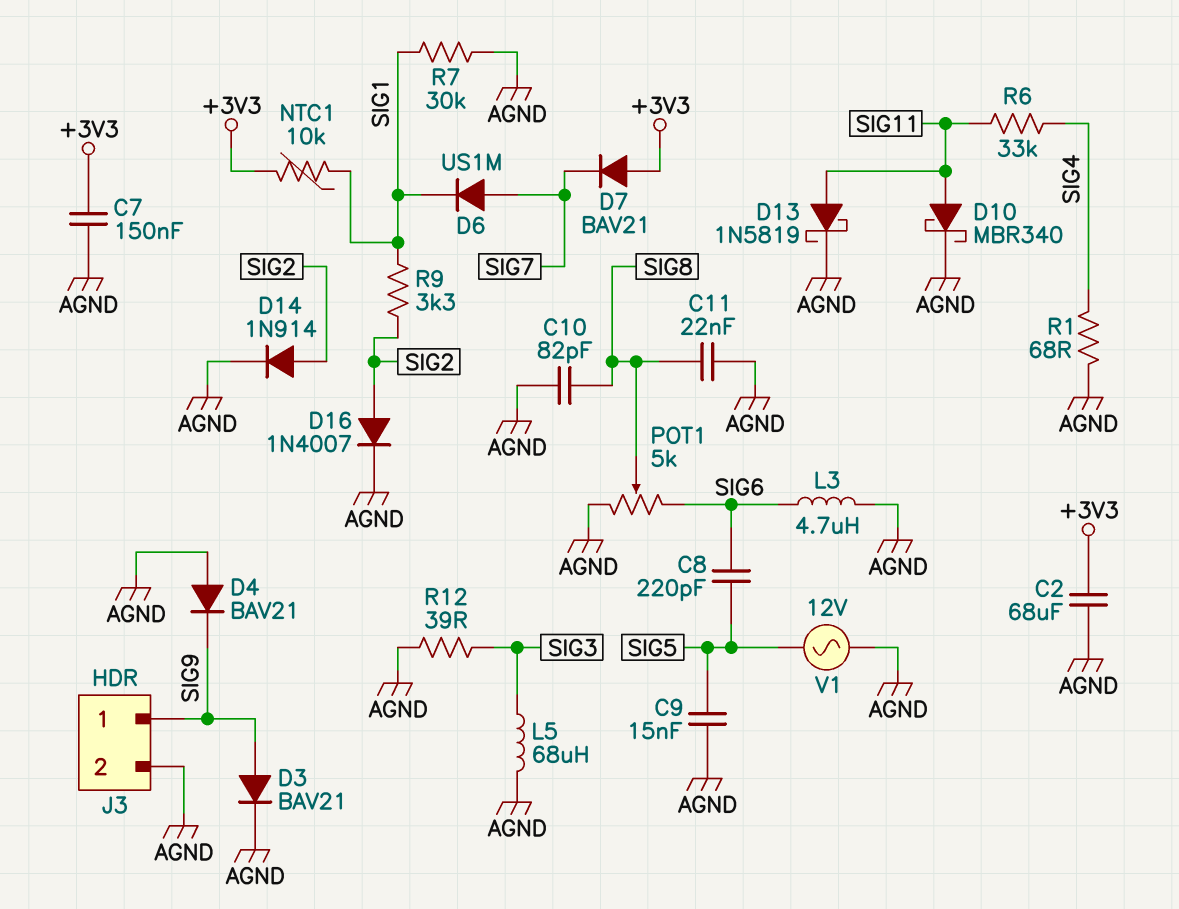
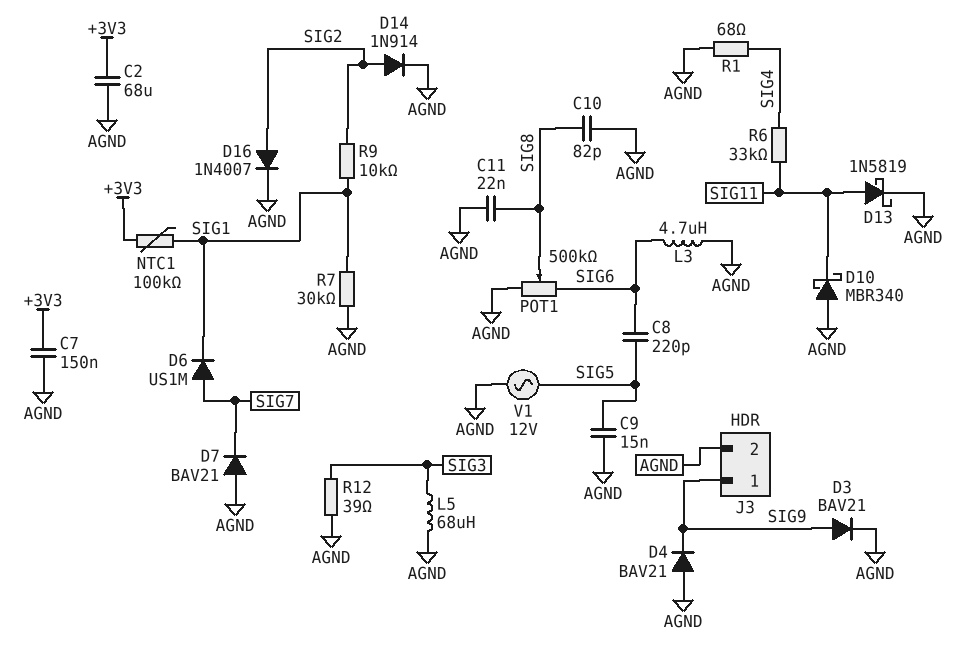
D7: diode BAV21 (A +3V3, K SIG7) -> diode BAV21 (A AGND, K SIG7)
D10: schottky MBR340 (A SIG11, K AGND) -> schottky MBR340 (A AGND, K SIG11)
NTC1: 10k (+3V3, SIG1) -> 100k (+3V3, SIG1)
POT1: 5k (AGND, SIG6, wiper SIG8) -> 500k (AGND, SIG6, wiper SIG8)
R9: 3.3k (SIG1, SIG2) -> 10k (SIG1, SIG2)

